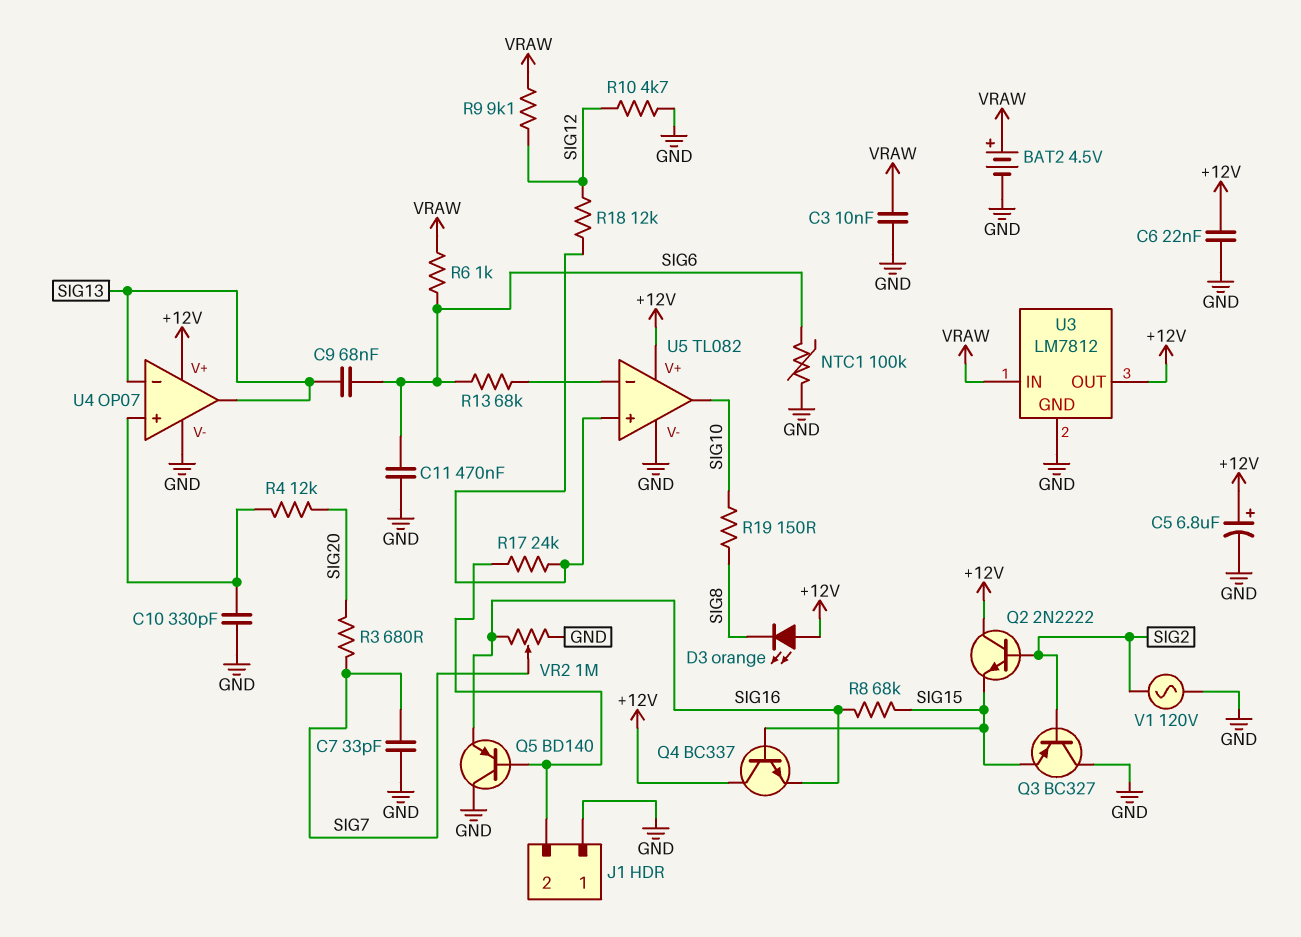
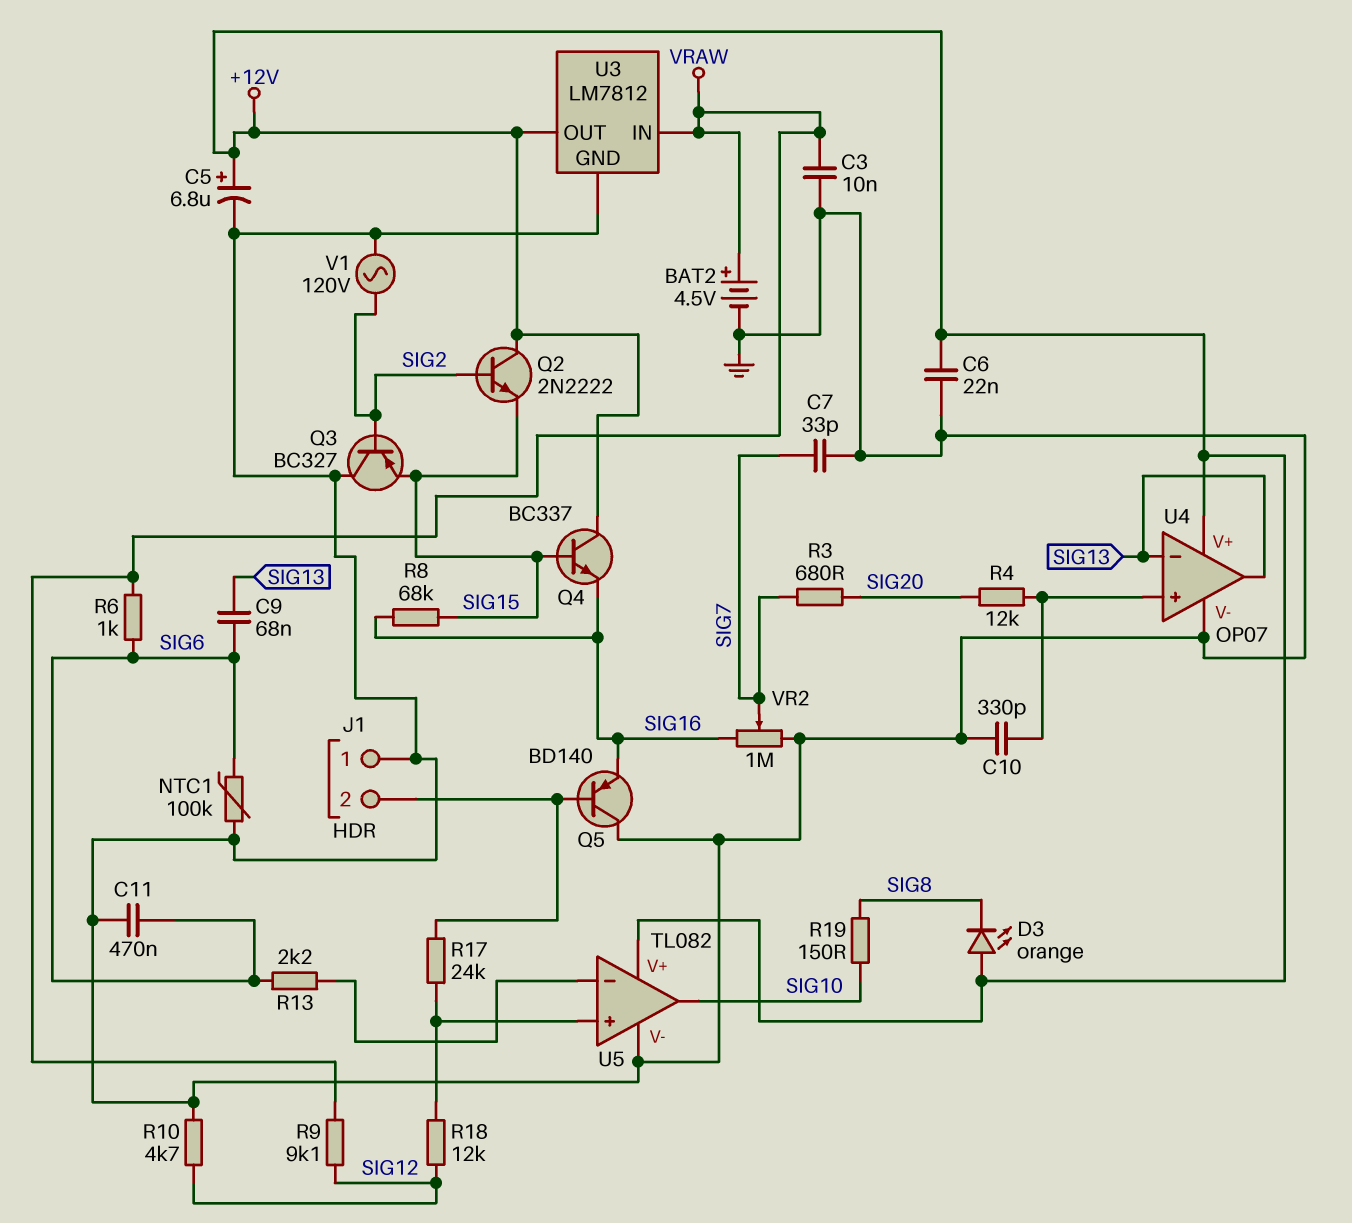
R13: 68k (SIG6, U5/in-) -> 2.2k (SIG6, U5/in-)

